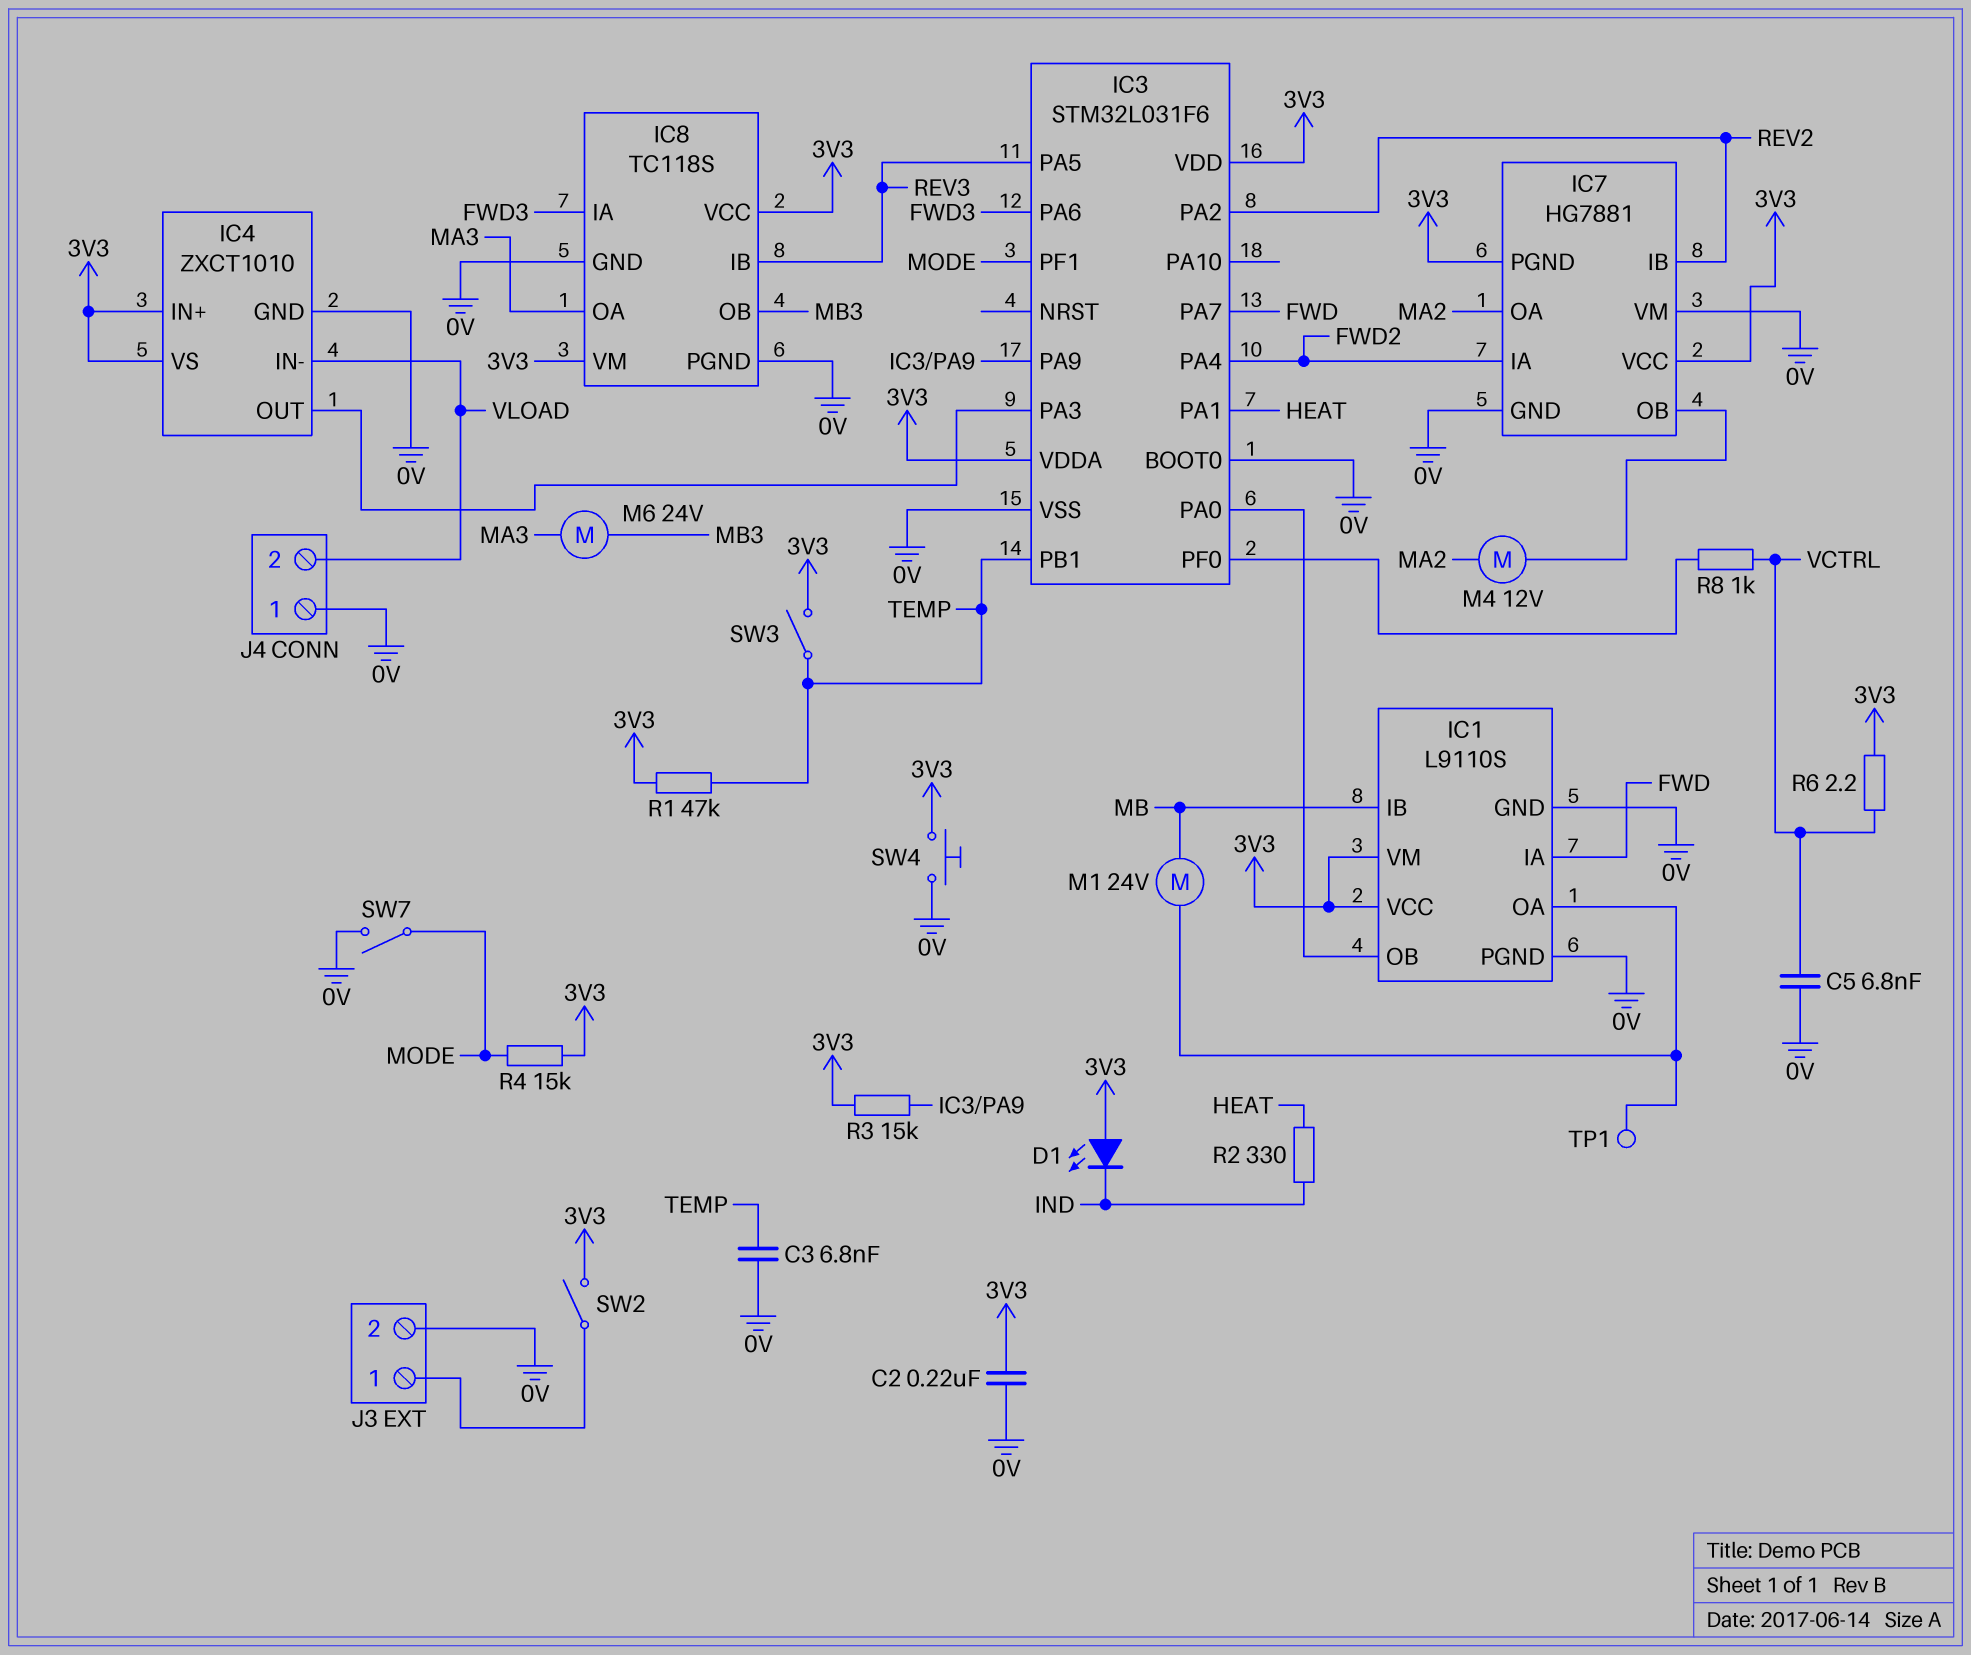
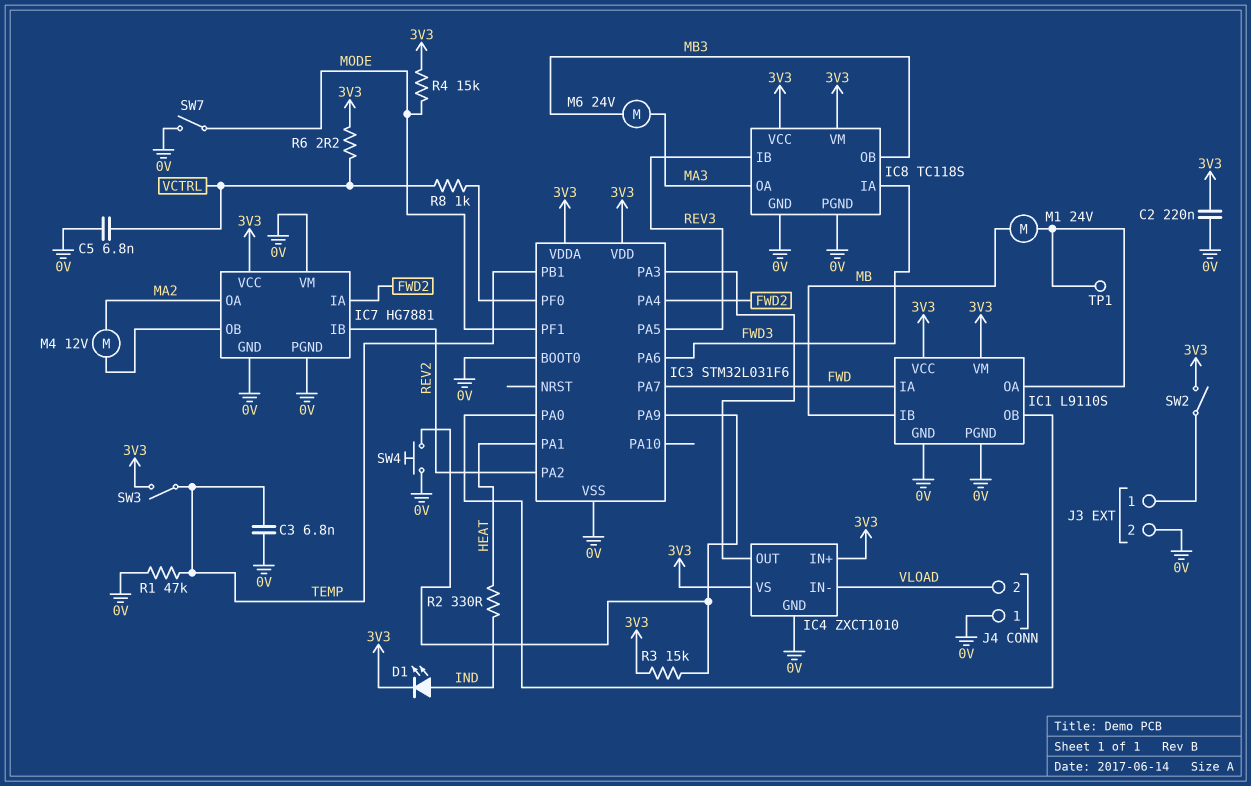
D1: LED (A 3V3, K IND) -> LED (A IND, K 3V3)
IC7 pin PGND: 3V3 -> 0V
R1: 47k (3V3, TEMP) -> 47k (0V, TEMP)
SW4: button (0V, 3V3) -> button (0V, IC3/PA9)

